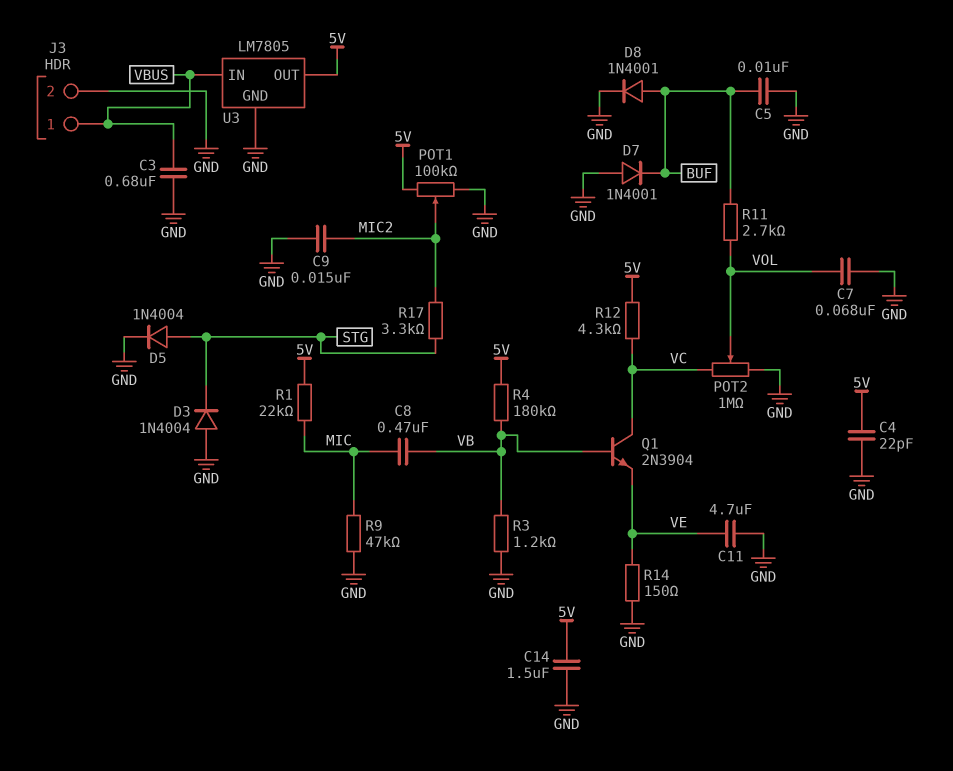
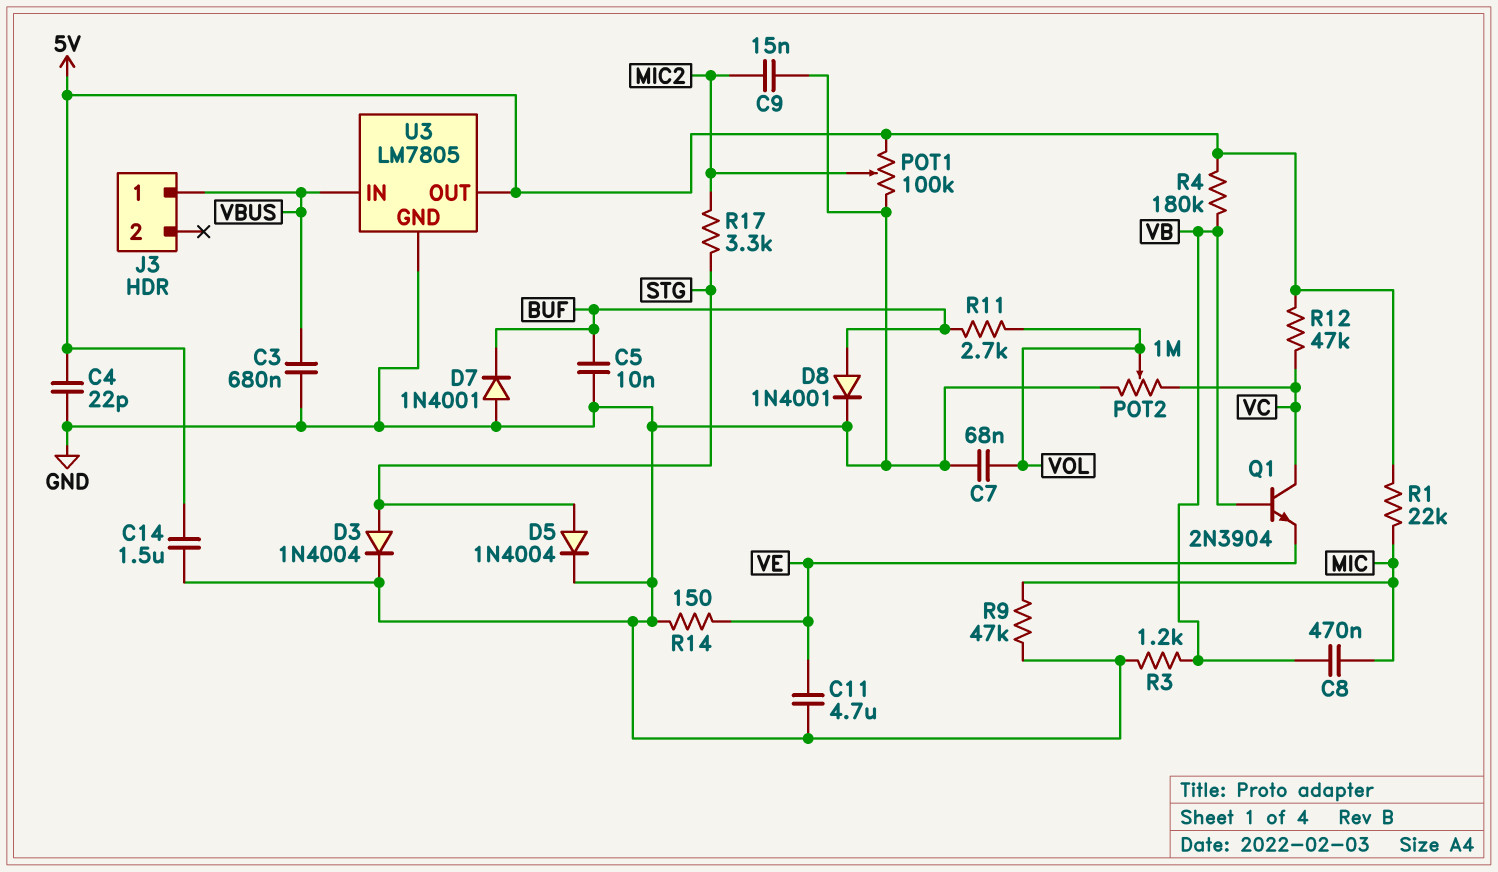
D3: diode 1N4004 (A GND, K STG) -> diode 1N4004 (A STG, K GND)
J3 pin 2: GND -> none
R12: 4.3k (5V, VC) -> 47k (5V, VC)

